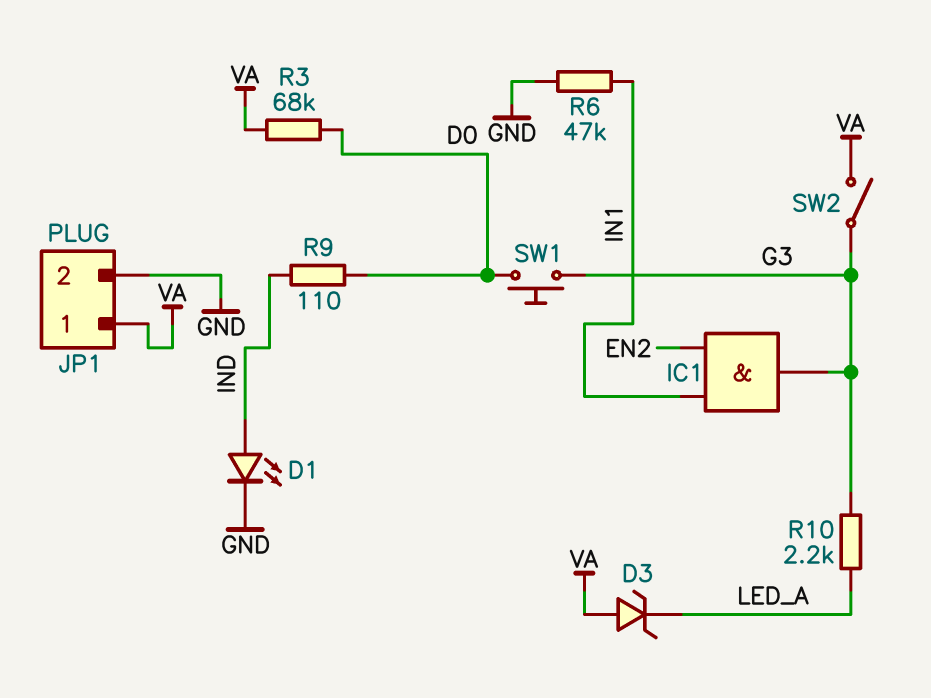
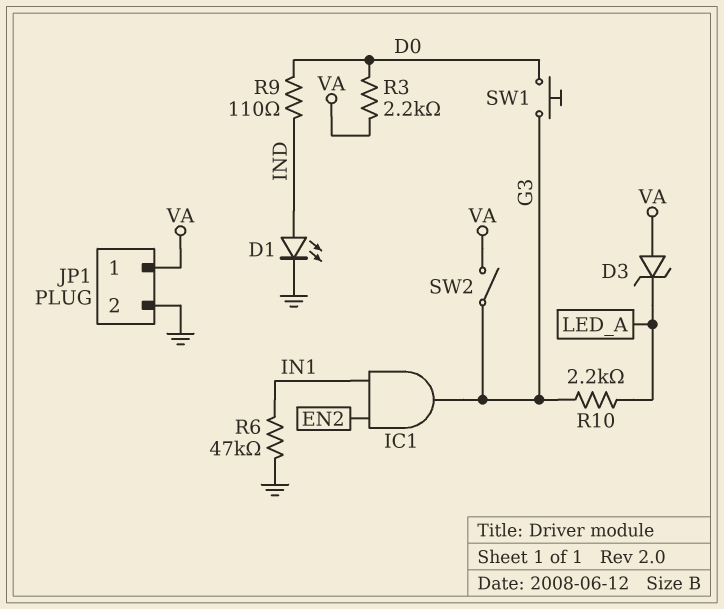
R3: 68k (D0, VA) -> 2.2k (D0, VA)

